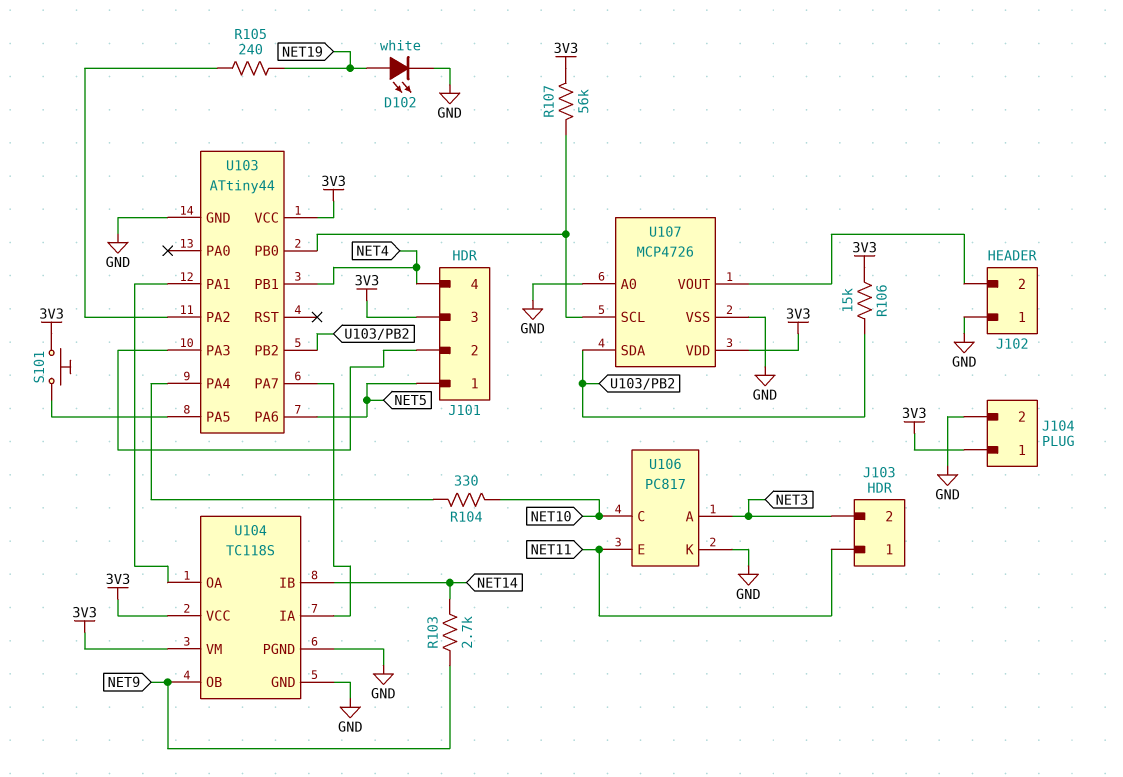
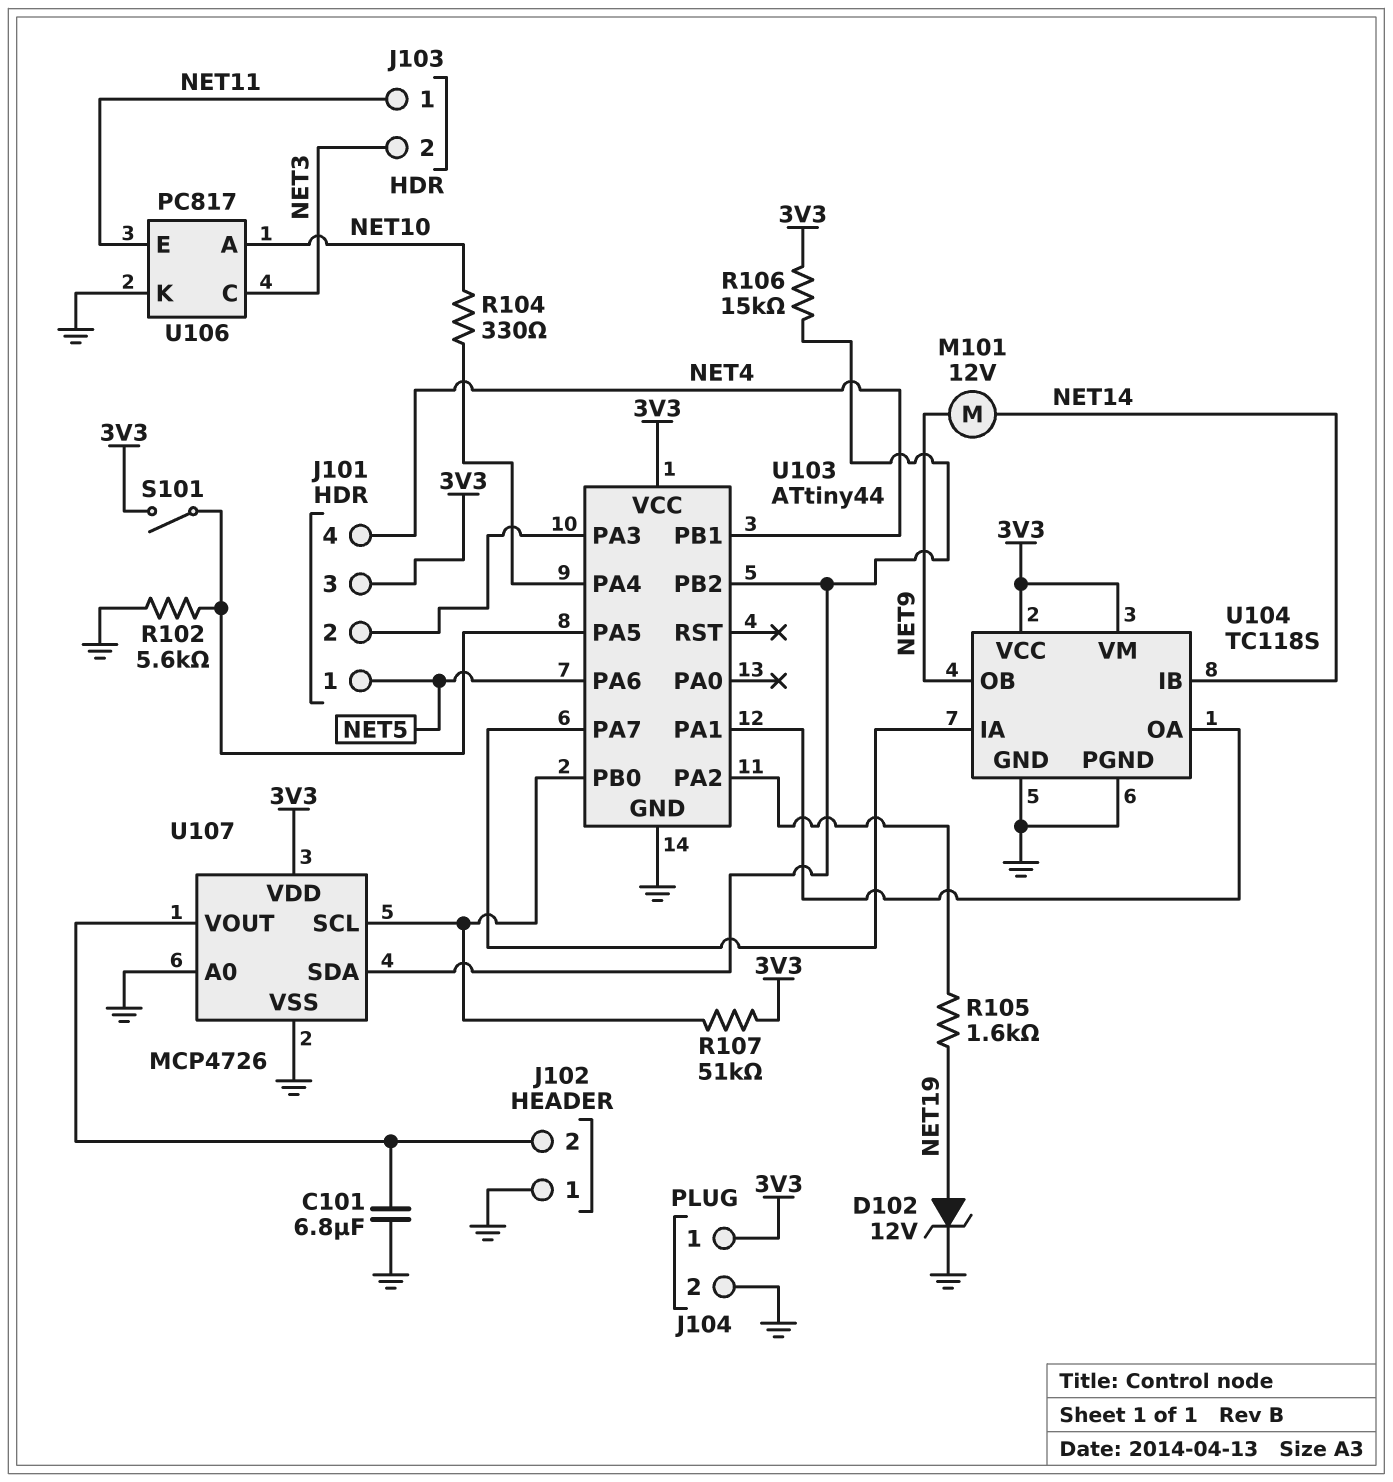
C101: none -> 6.8uF (GND, J102/2)
D102: LED white (A NET19, K GND) -> zener 12V (A NET19, K GND)
M101: none -> motor 12V (NET9, NET14)
R102: none -> 5.6k (GND, U103/PA5)
R103: 2.7k (NET9, NET14) -> none
R105: 240 (NET19, U103/PA2) -> 1.6k (NET19, U103/PA2)
R107: 56k (3V3, U103/PB0) -> 51k (3V3, U103/PB0)
S101: button (3V3, U103/PA5) -> switch (3V3, U103/PA5)
U106 pin A: NET3 -> NET10
U106 pin C: NET10 -> NET3

